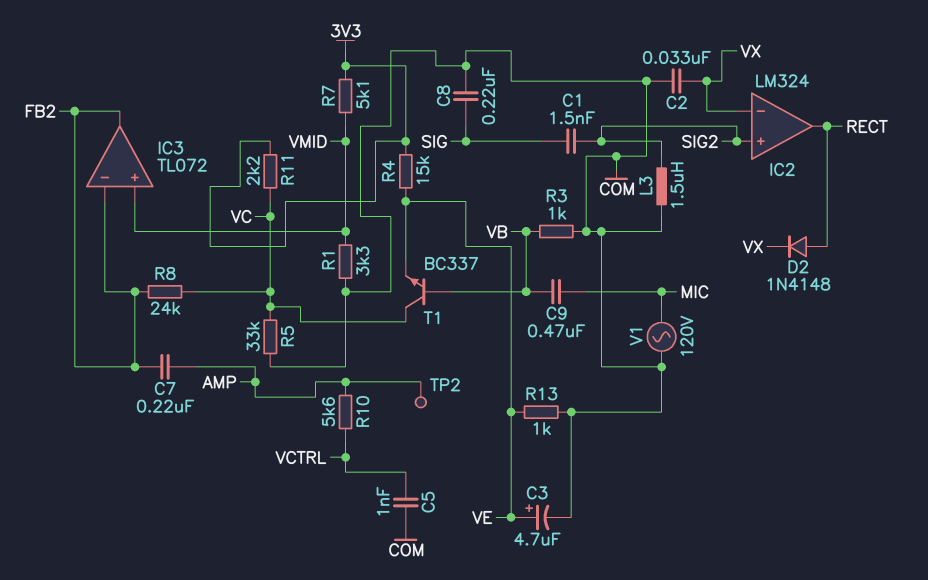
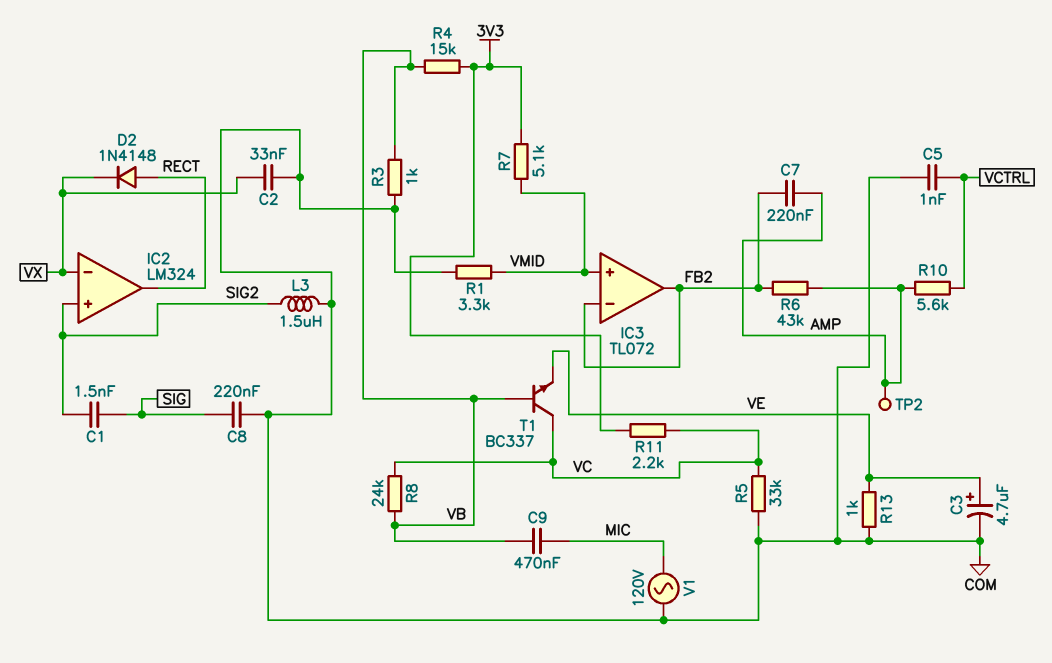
R4: 15k (3V3, VE) -> 15k (3V3, VB)
R6: none -> 43k (AMP, FB2)
R8: 24k (FB2, VC) -> 24k (VB, VC)

